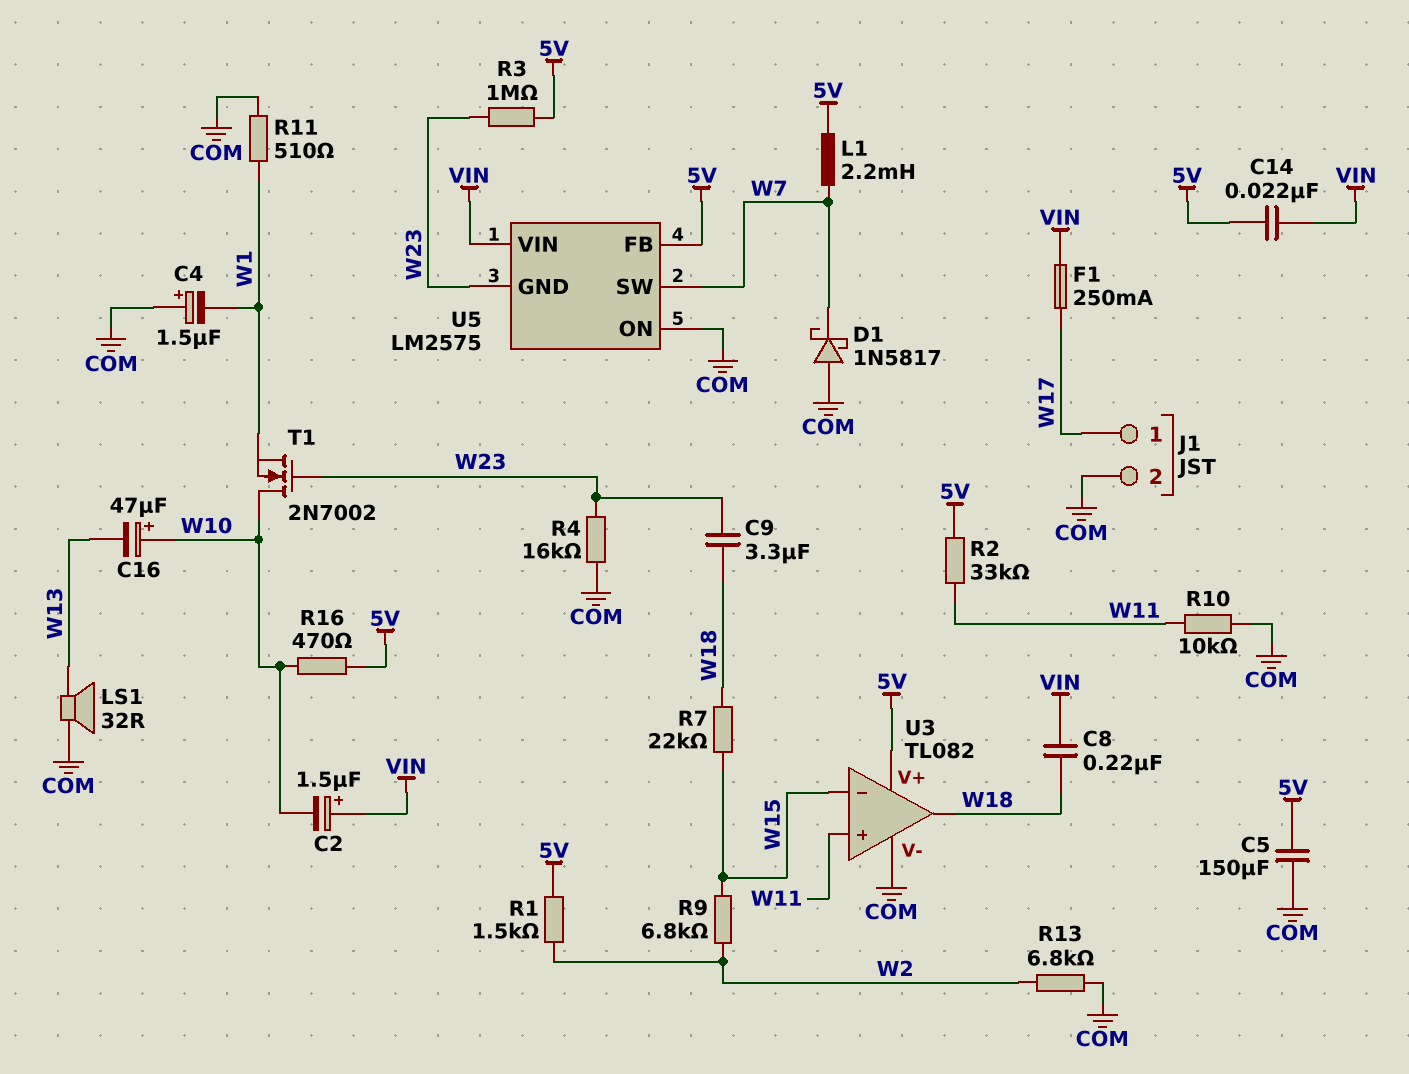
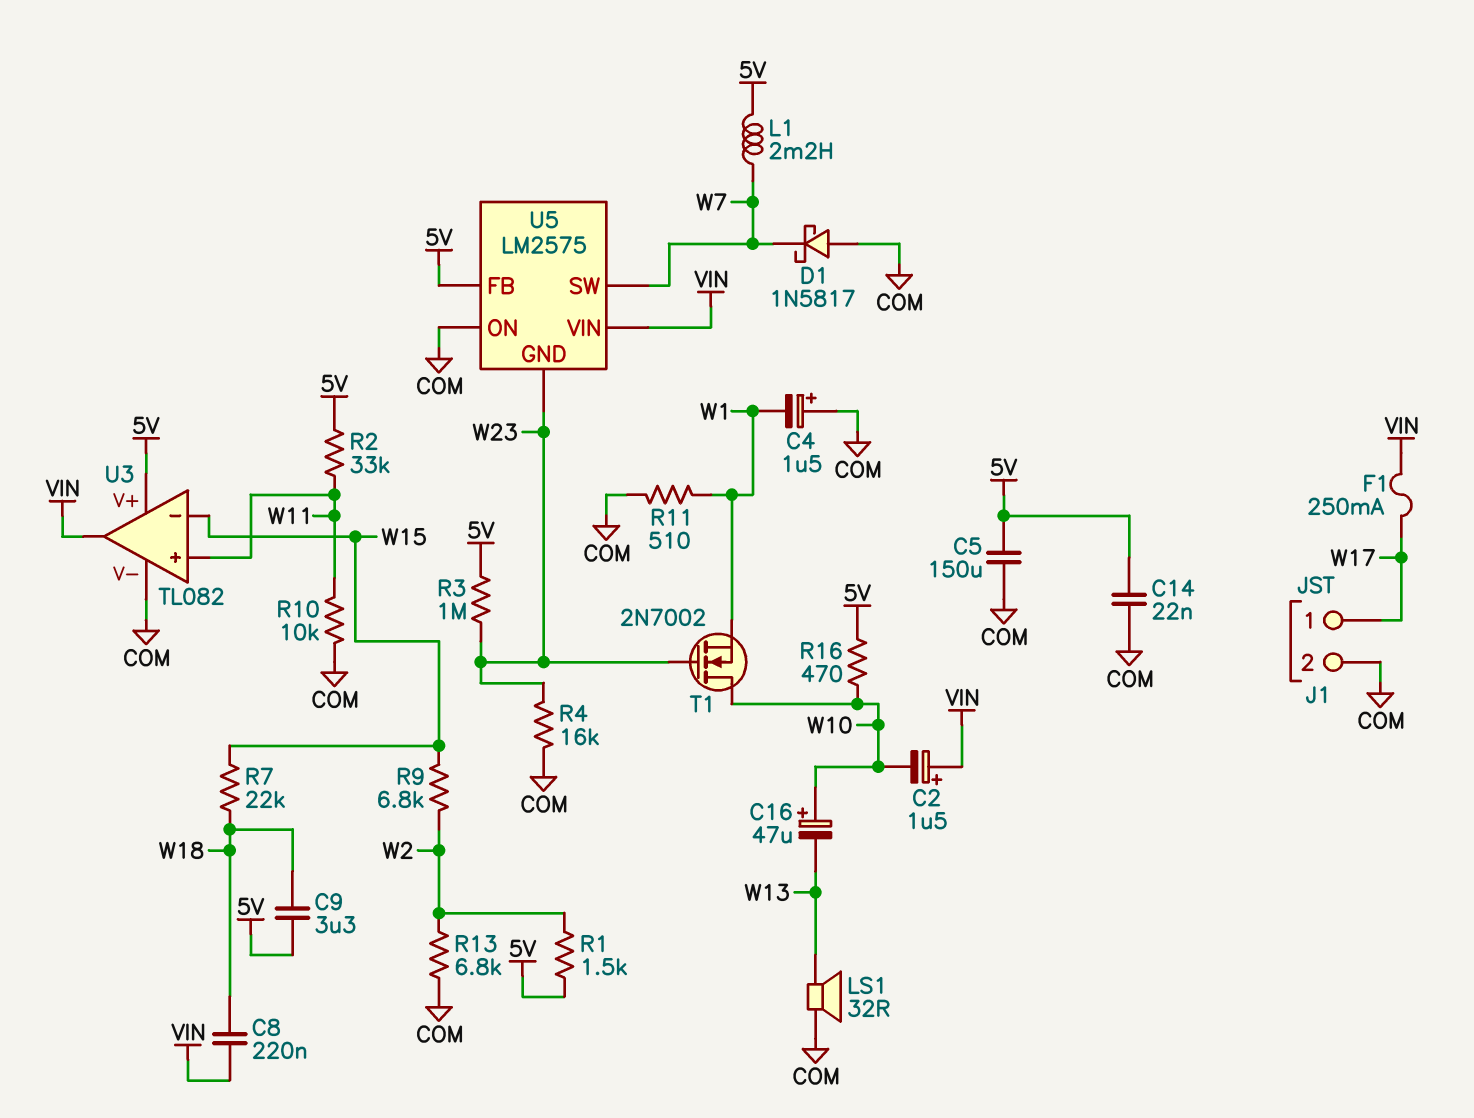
C9: 3.3uF (W18, W23) -> 3.3uF (5V, W18)
C14: 22nF (5V, VIN) -> 22nF (5V, COM)
U3 pin out: W18 -> VIN

